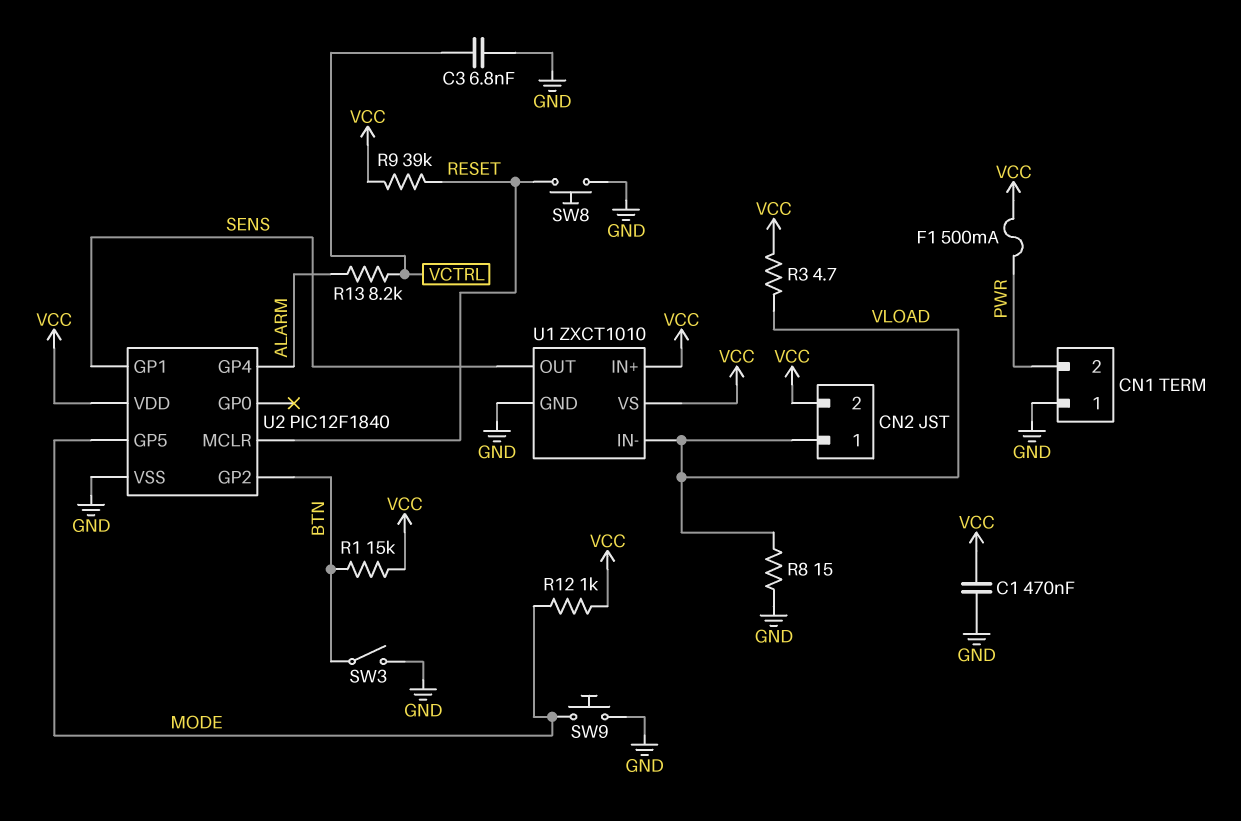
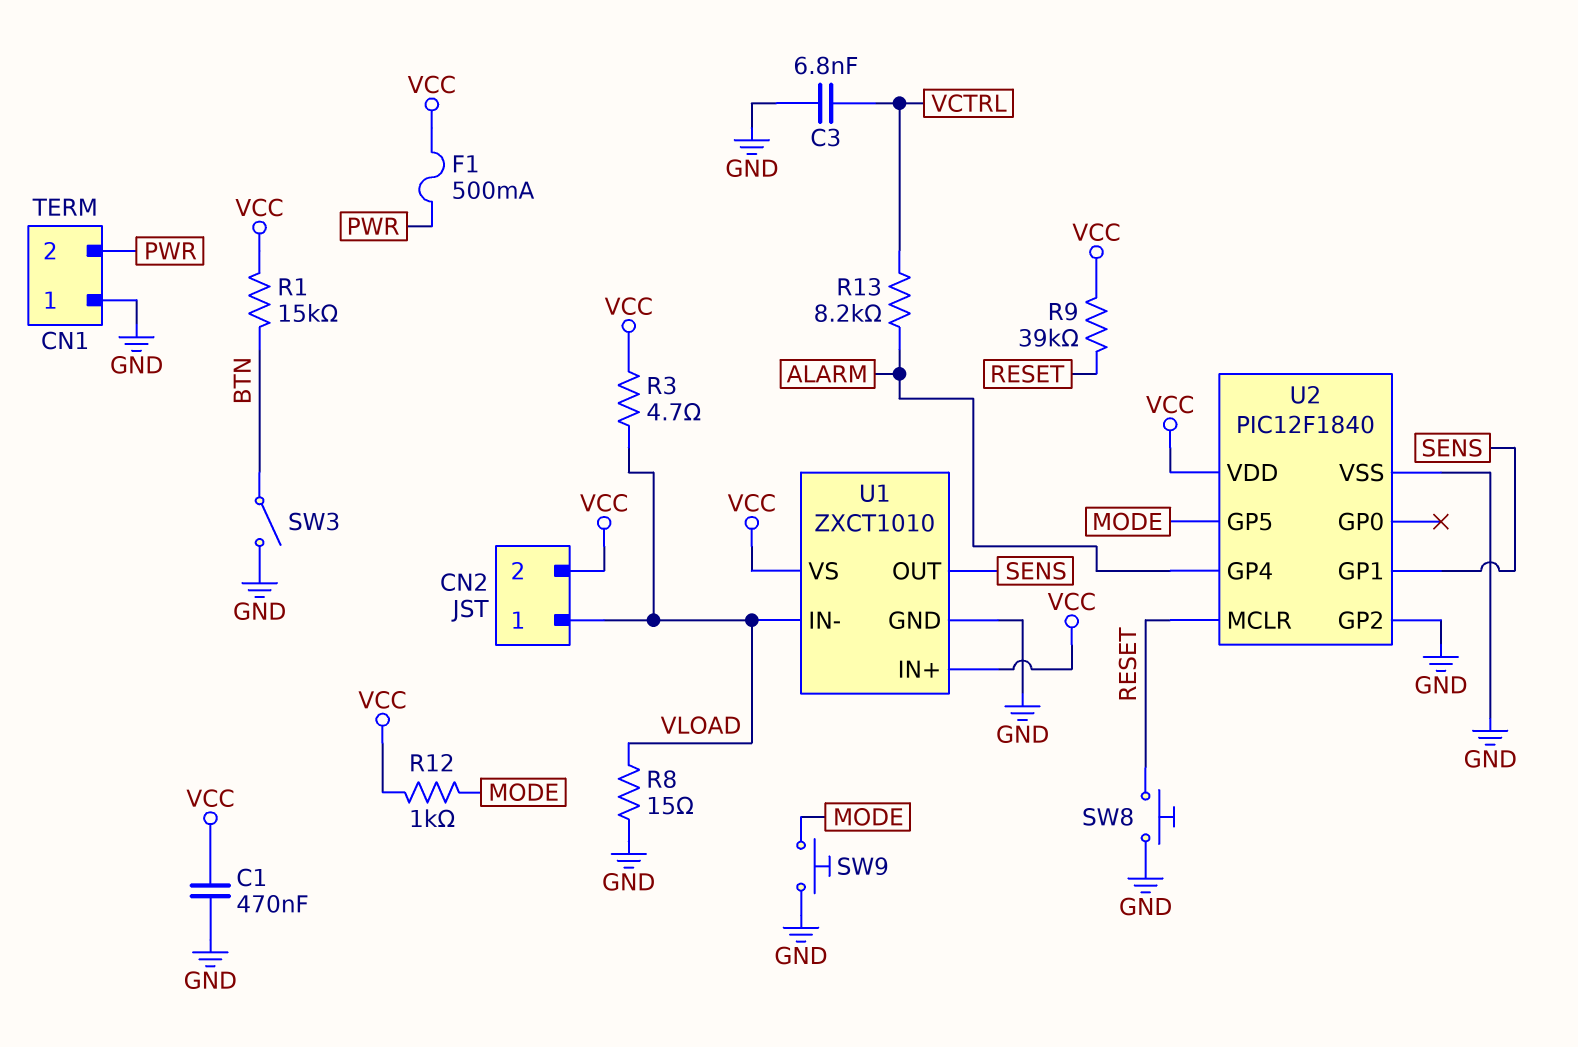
U2 pin GP2: BTN -> GND

